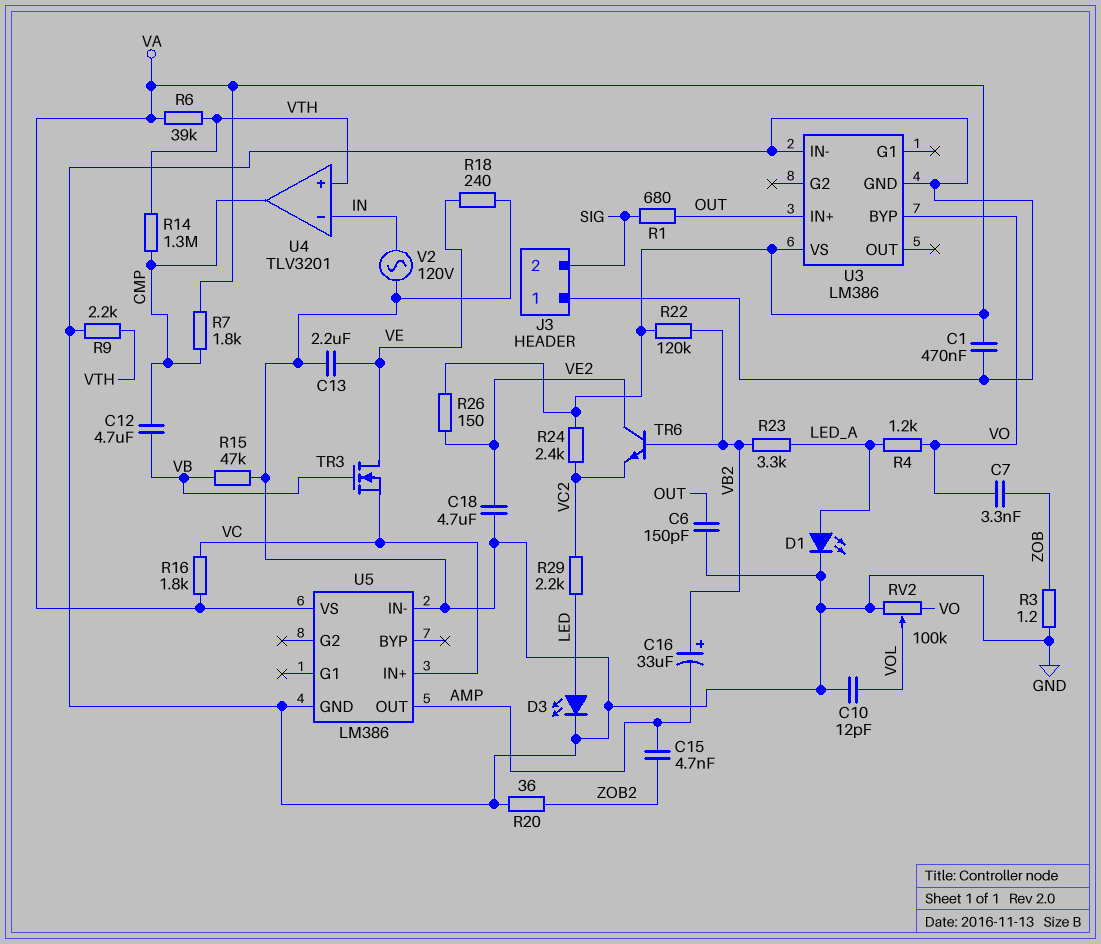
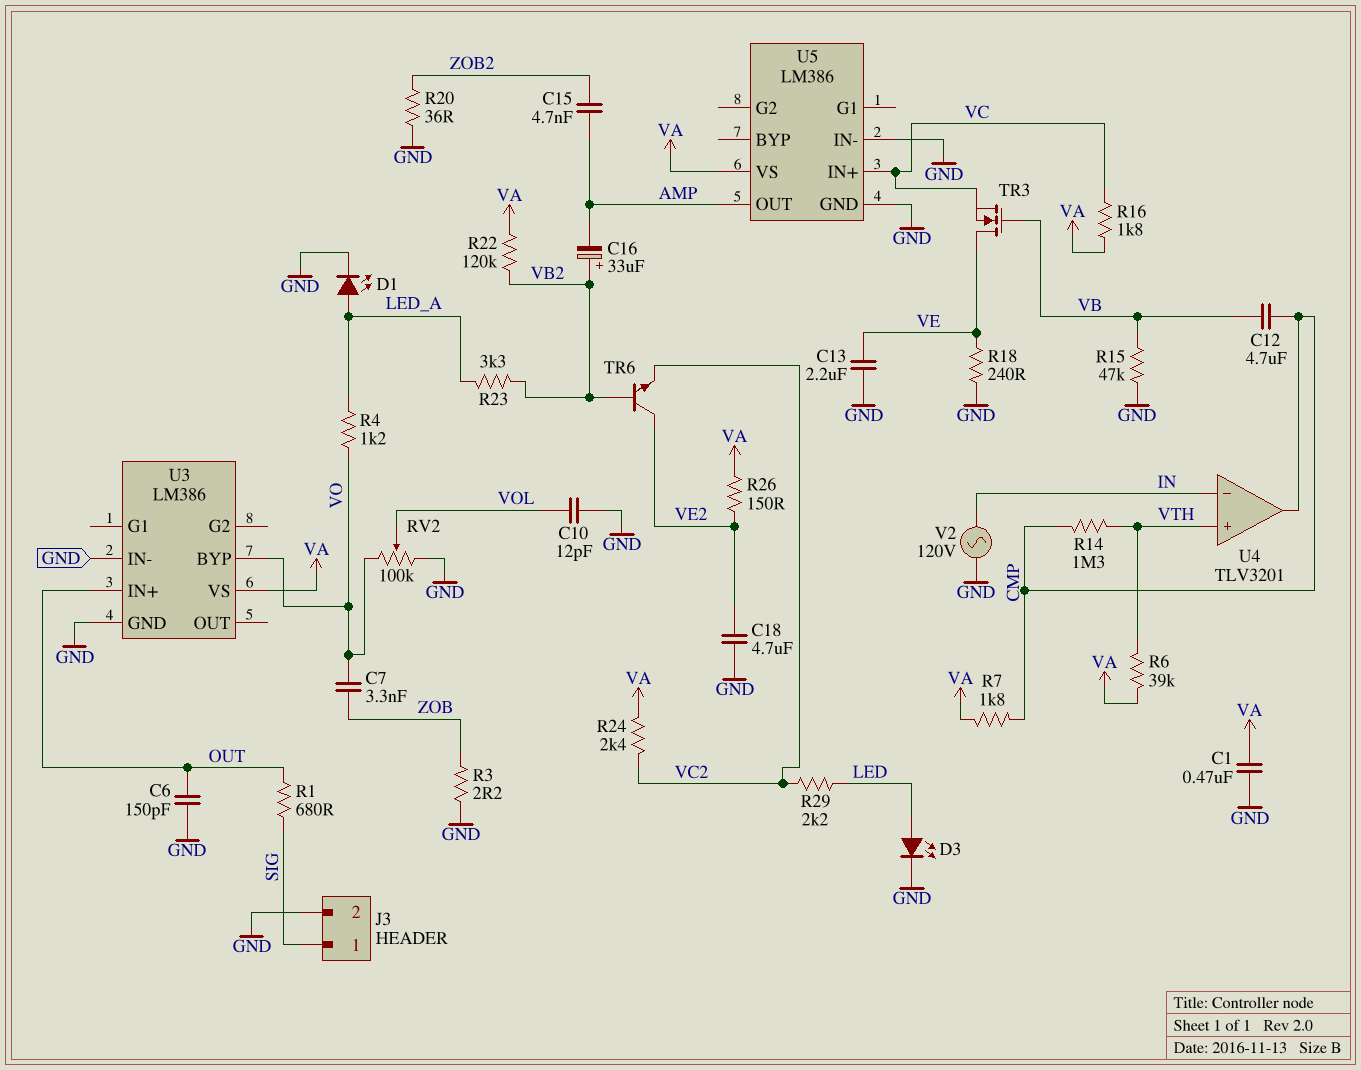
J3 pin 1: GND -> SIG
J3 pin 2: SIG -> GND
R3: 1.2 (GND, ZOB) -> 2.2 (GND, ZOB)
R9: 2.2k (GND, VTH) -> none

